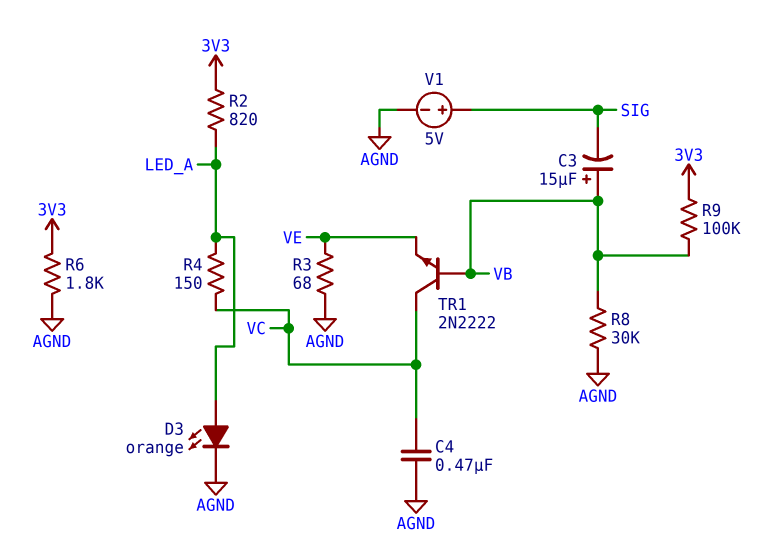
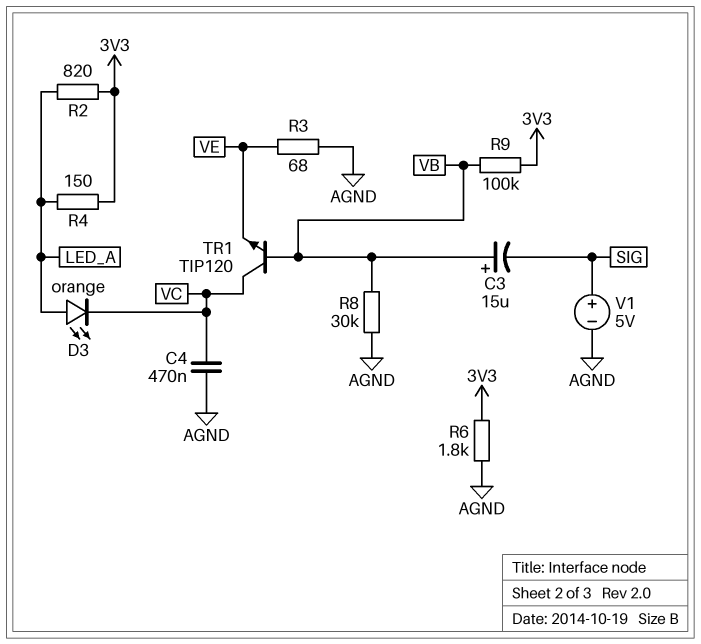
D3: LED orange (A LED_A, K AGND) -> LED orange (A LED_A, K VC)
R4: 150 (LED_A, VC) -> 150 (3V3, LED_A)
TR1: NPN 2N2222 (B VB, C VC, E VE) -> NPN TIP120 (B VB, C VC, E VE)

